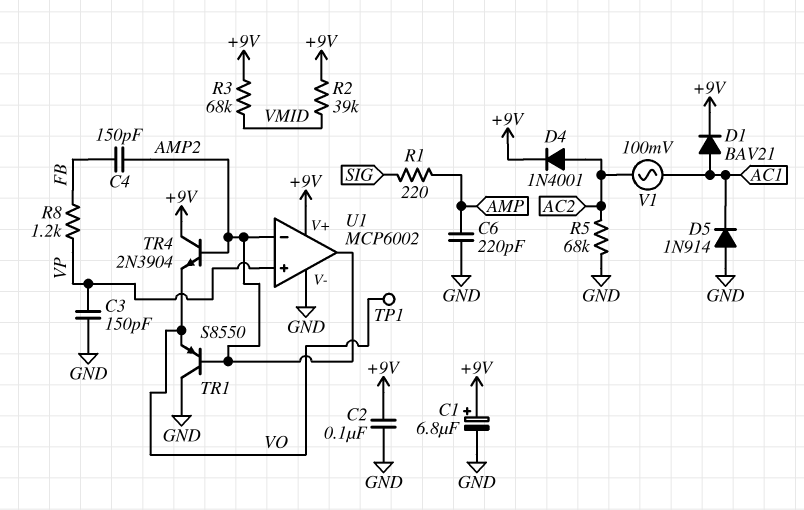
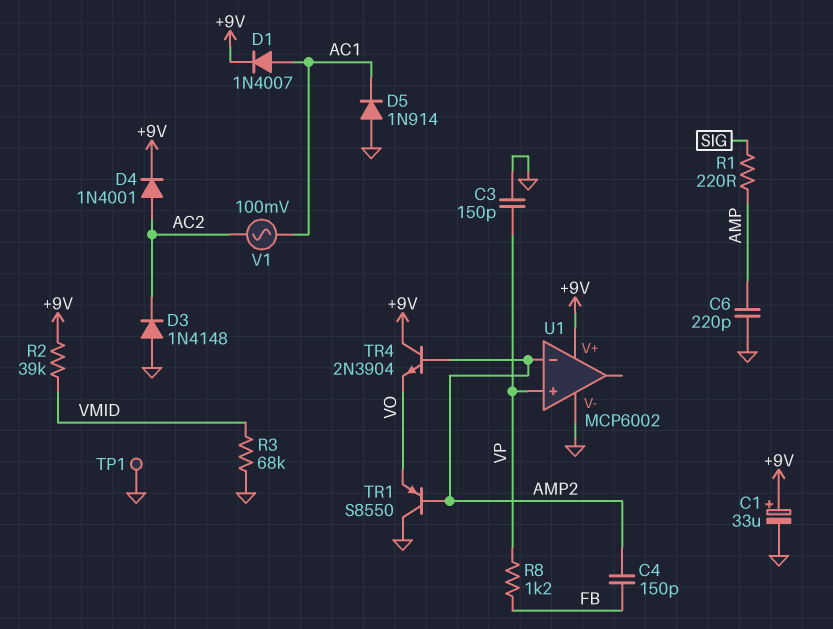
C1: 6.8uF (plus +9V, minus GND) -> 33uF (plus +9V, minus GND)
C2: 100nF (+9V, GND) -> none
D1: diode BAV21 (A AC1, K +9V) -> diode 1N4007 (A AC1, K +9V)
D3: none -> diode 1N4148 (A GND, K AC2)
R3: 68k (+9V, VMID) -> 68k (GND, VMID)
R5: 68k (AC2, GND) -> none
TP1: test point (VO) -> test point (GND)
U1 pin out: AMP2 -> none

